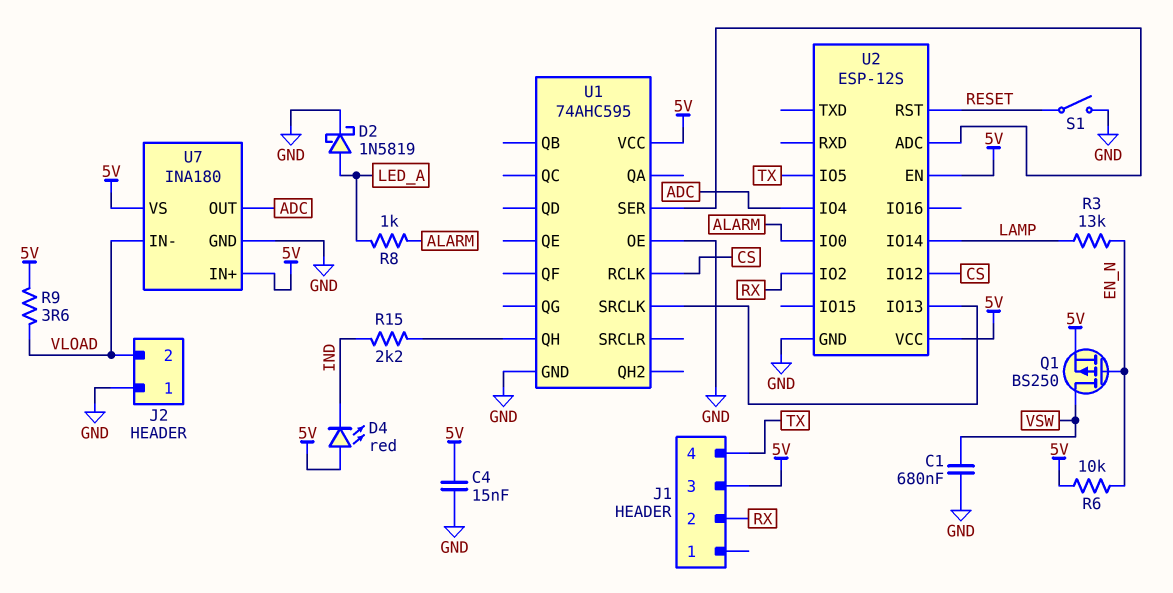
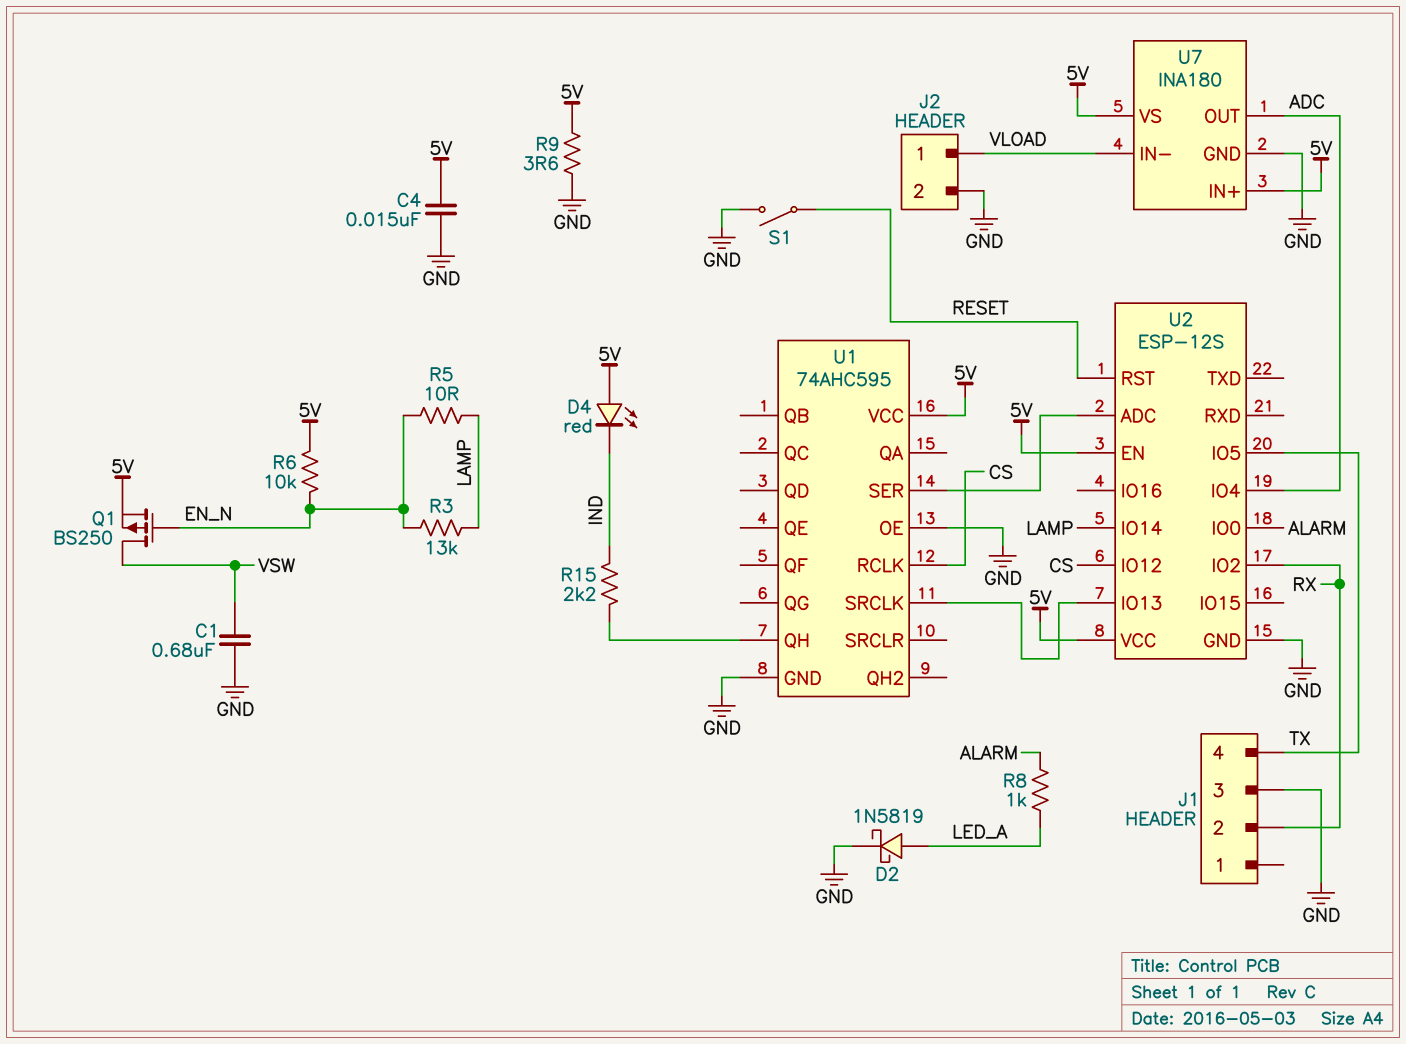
J1 pin 3: 5V -> GND
J2 pin 1: GND -> VLOAD
J2 pin 2: VLOAD -> GND
R5: none -> 10 (EN_N, LAMP)
R9: 3.6 (5V, VLOAD) -> 3.6 (5V, GND)

